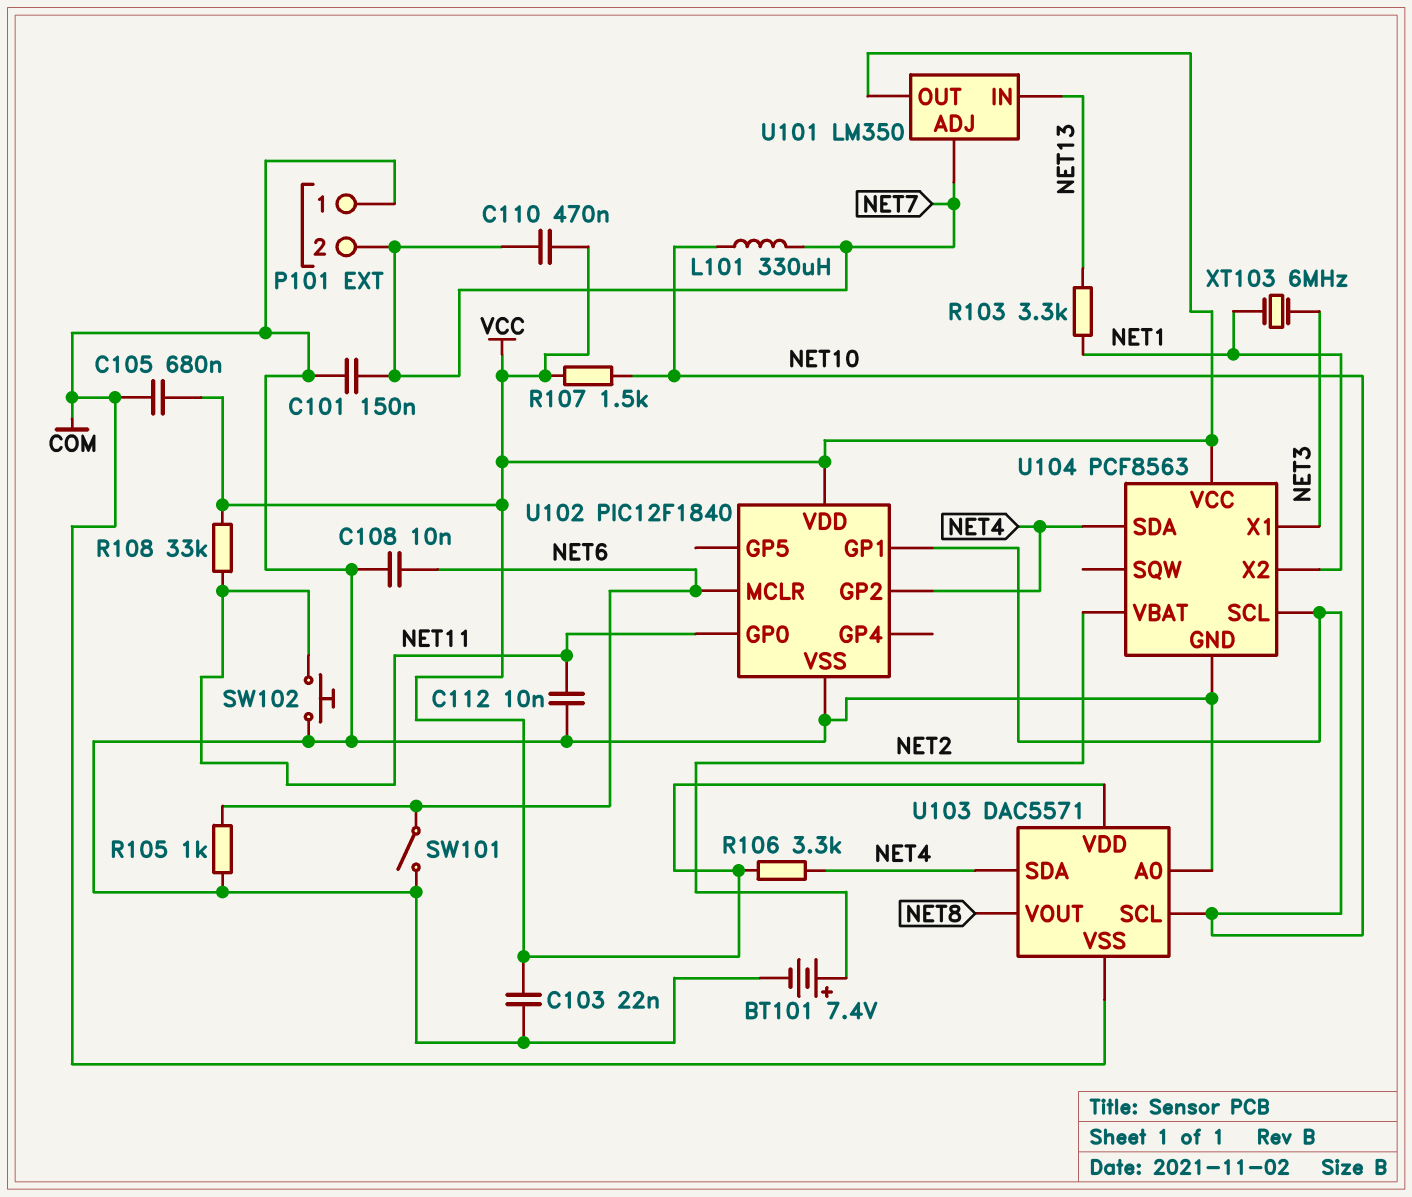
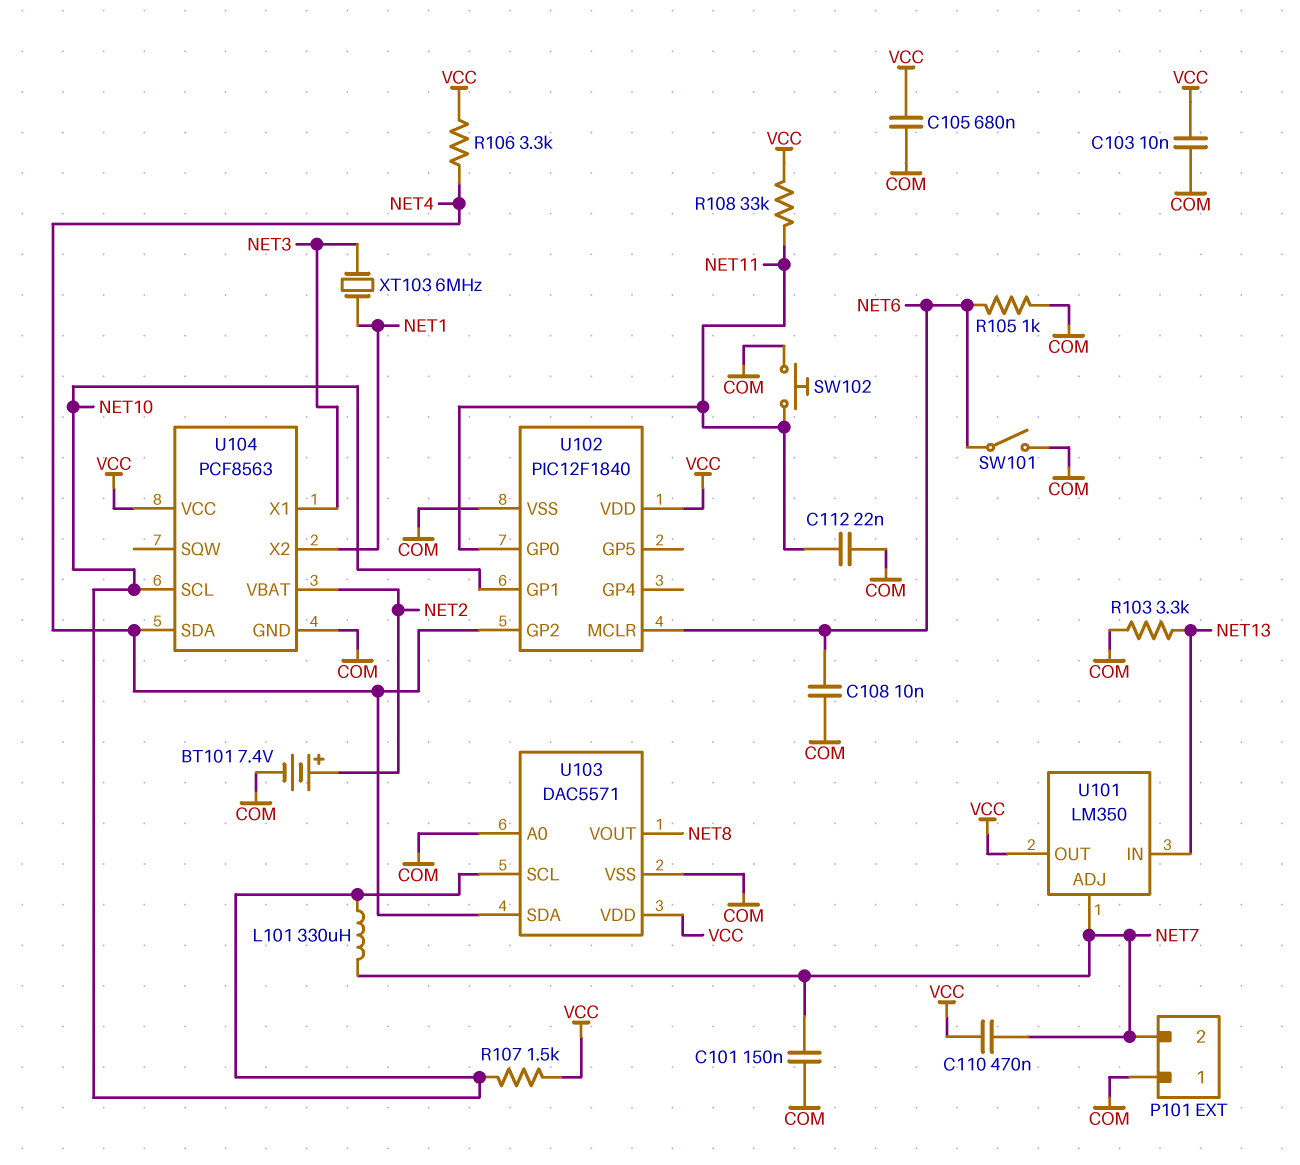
C103: 22nF (COM, VCC) -> 10nF (COM, VCC)
C112: 10nF (COM, NET11) -> 22nF (COM, NET11)
R103: 3.3k (NET1, NET13) -> 3.3k (COM, NET13)

